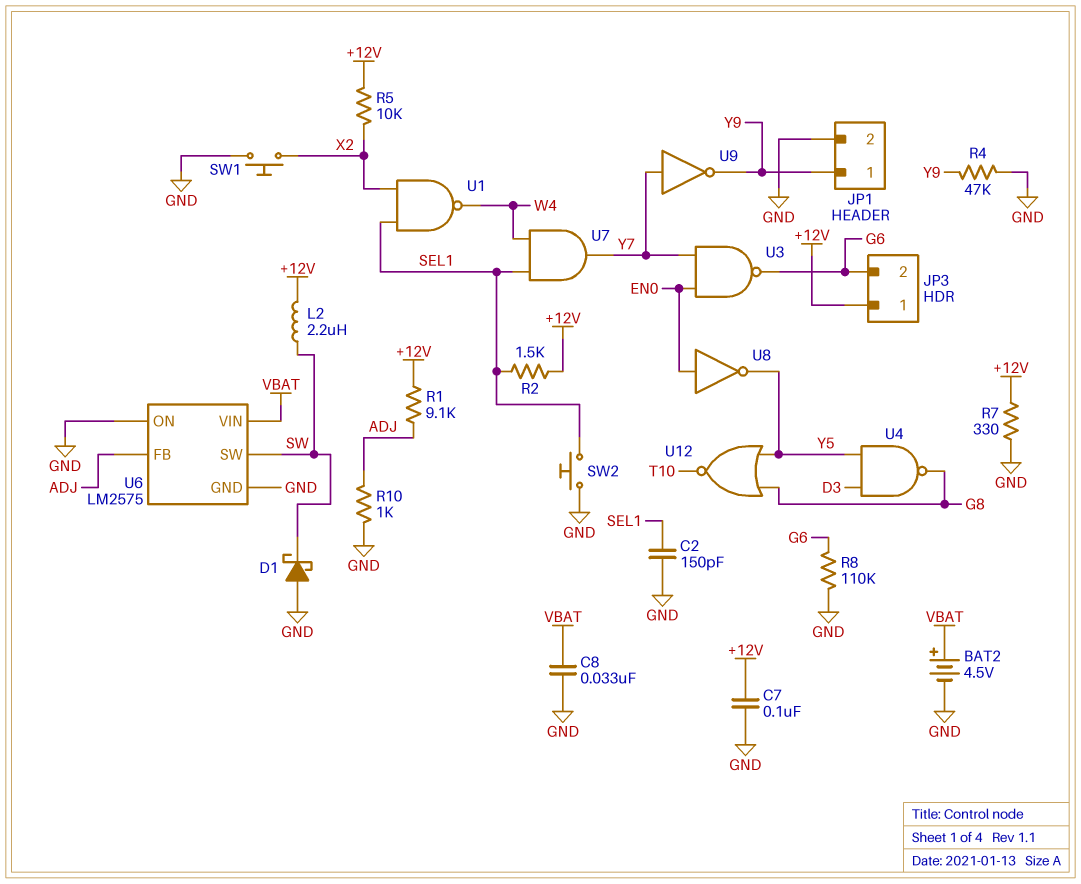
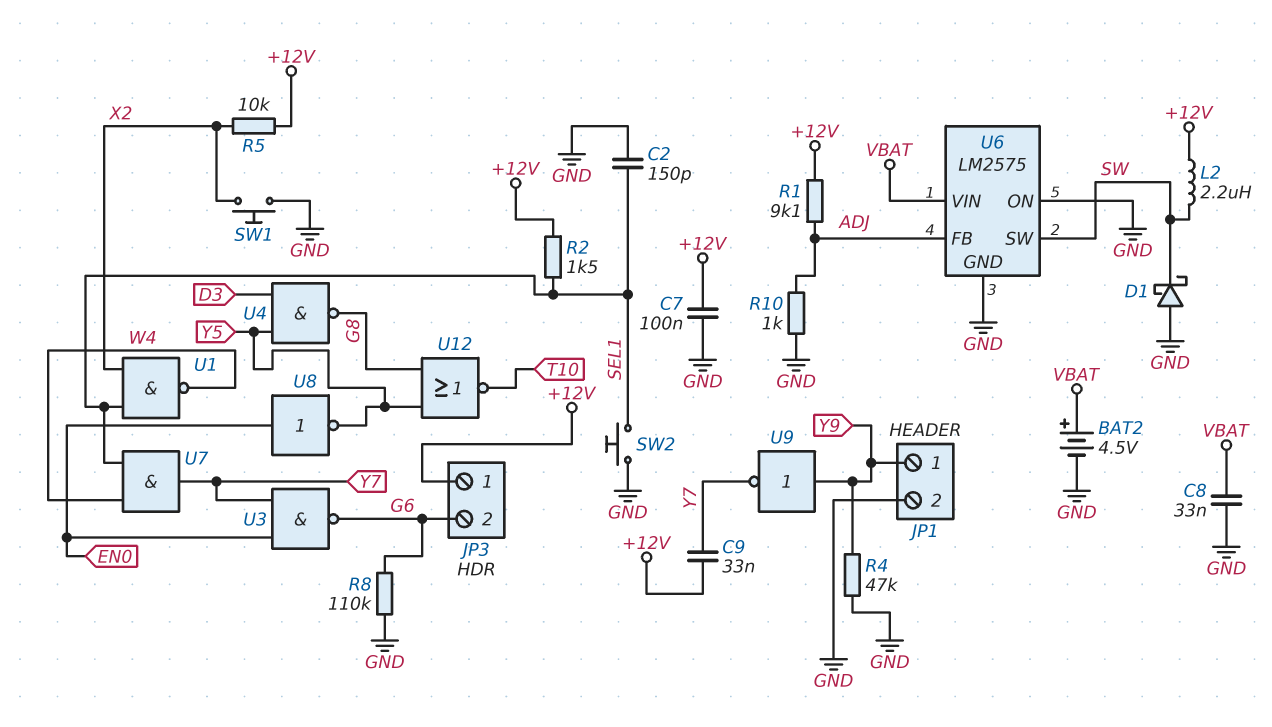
C9: none -> 33nF (+12V, Y7)
R7: 330 (+12V, GND) -> none
U9: NOT (in Y7, out Y9) -> NOT (in Y9, out Y7)

